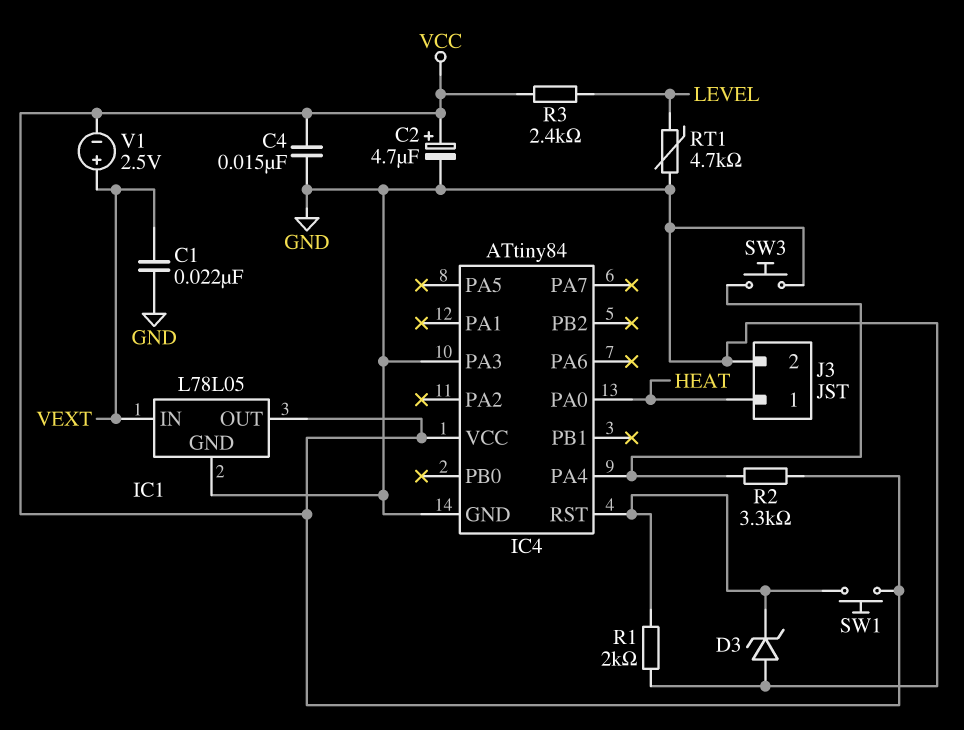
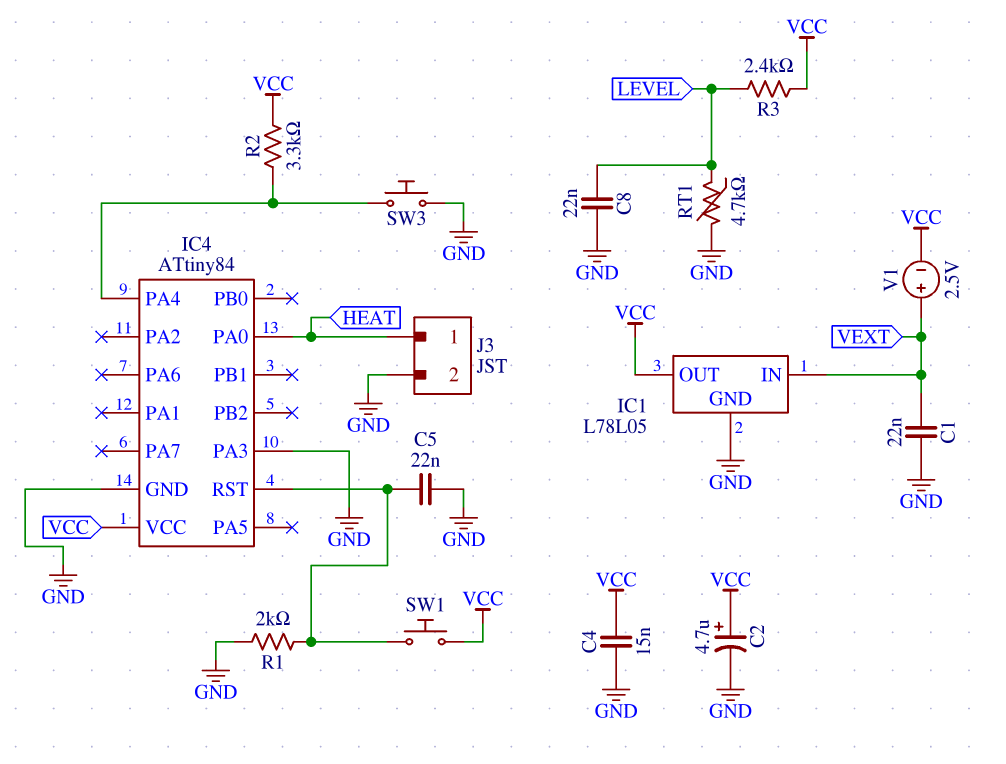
C5: none -> 22nF (GND, IC4/RST)
C8: none -> 22nF (GND, LEVEL)
D3: zener (A GND, K IC4/RST) -> none

